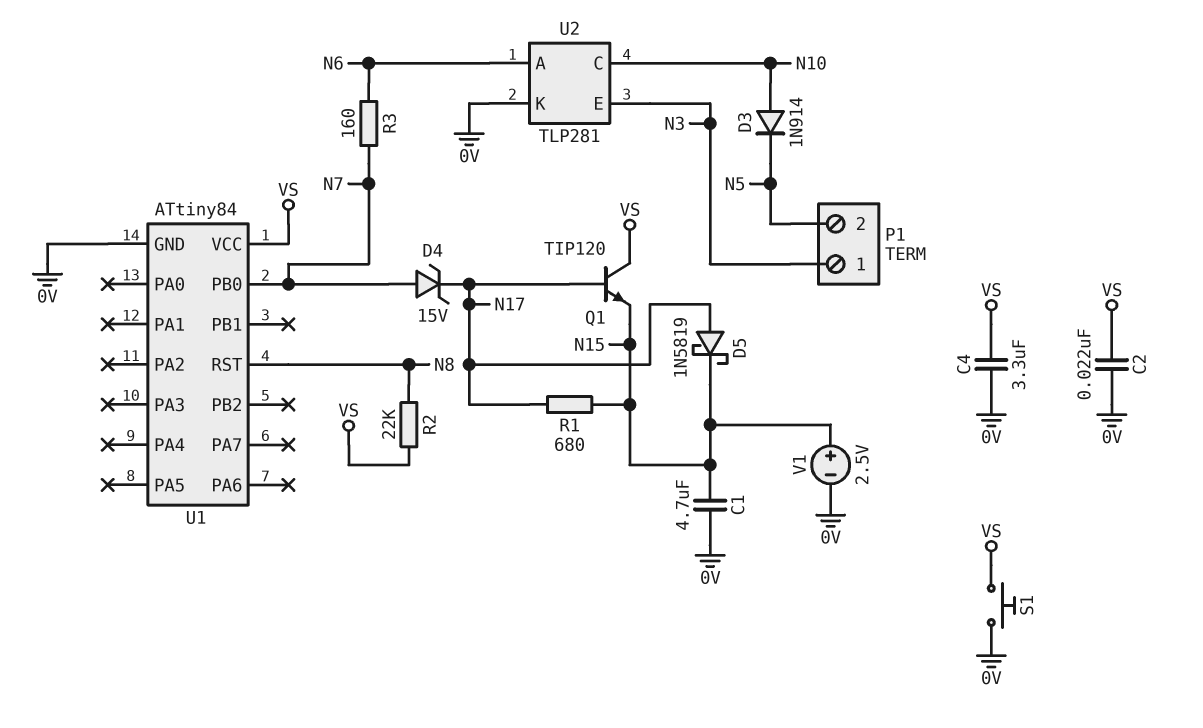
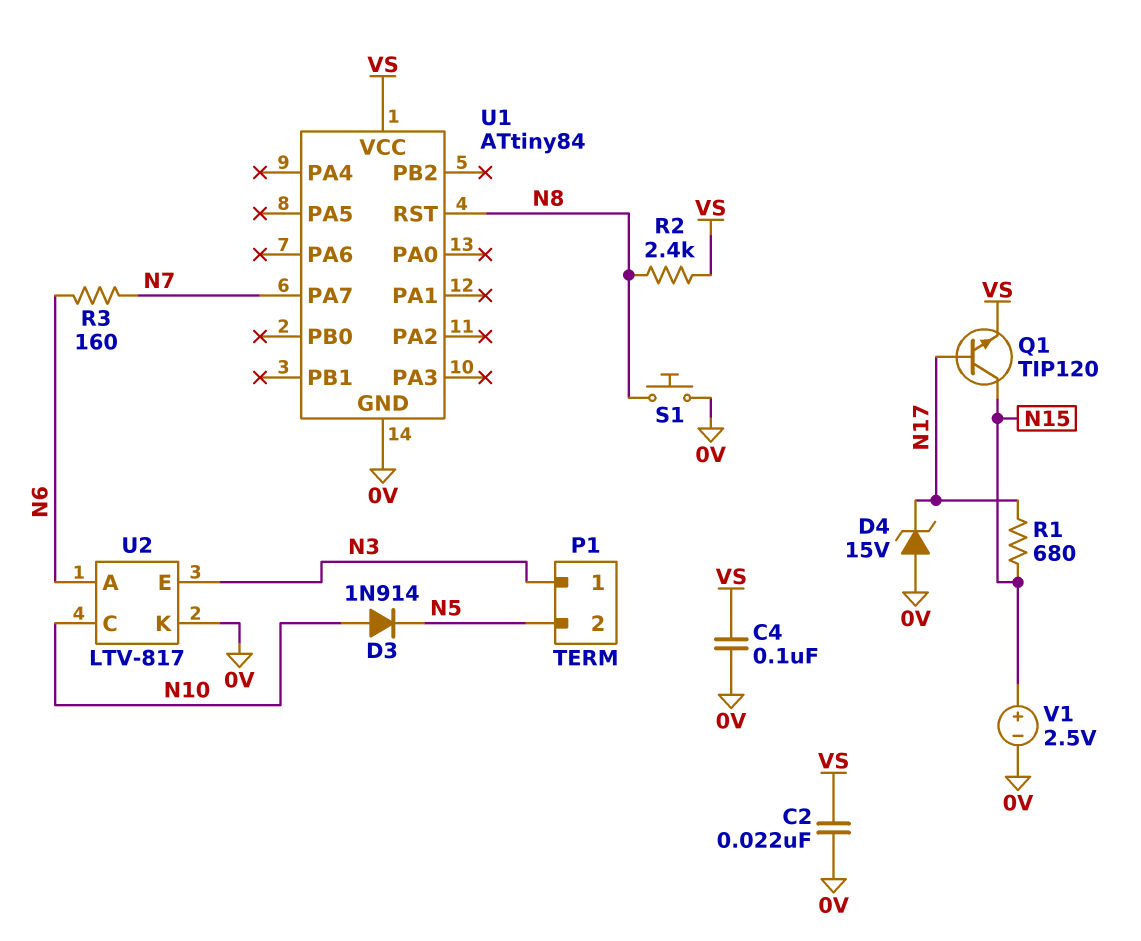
C1: 4.7uF (0V, N15) -> none
C4: 3.3uF (0V, VS) -> 100nF (0V, VS)
D4: zener 15V (A N7, K N17) -> zener 15V (A 0V, K N17)
D5: schottky 1N5819 (A N17, K N15) -> none
Q1: NPN TIP120 (B N17, C VS, E N15) -> NPN TIP120 (B N17, C N15, E VS)
R2: 22k (N8, VS) -> 2.4k (N8, VS)
S1: button (0V, VS) -> button (0V, N8)
U1 pin PA7: none -> N7
U1 pin PB0: N7 -> none
U2: TLP281 -> LTV-817

